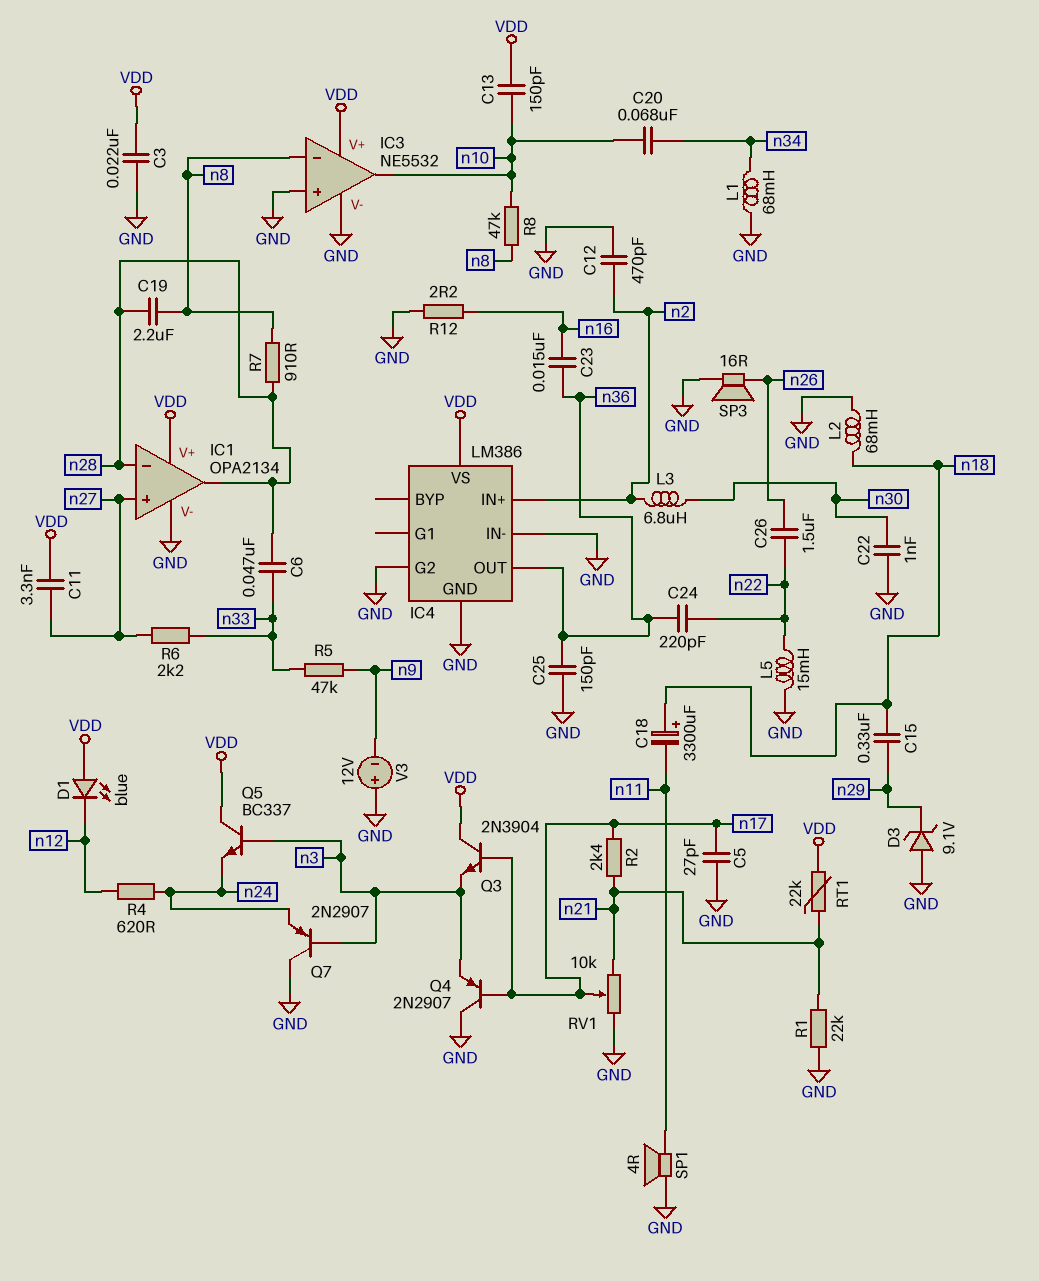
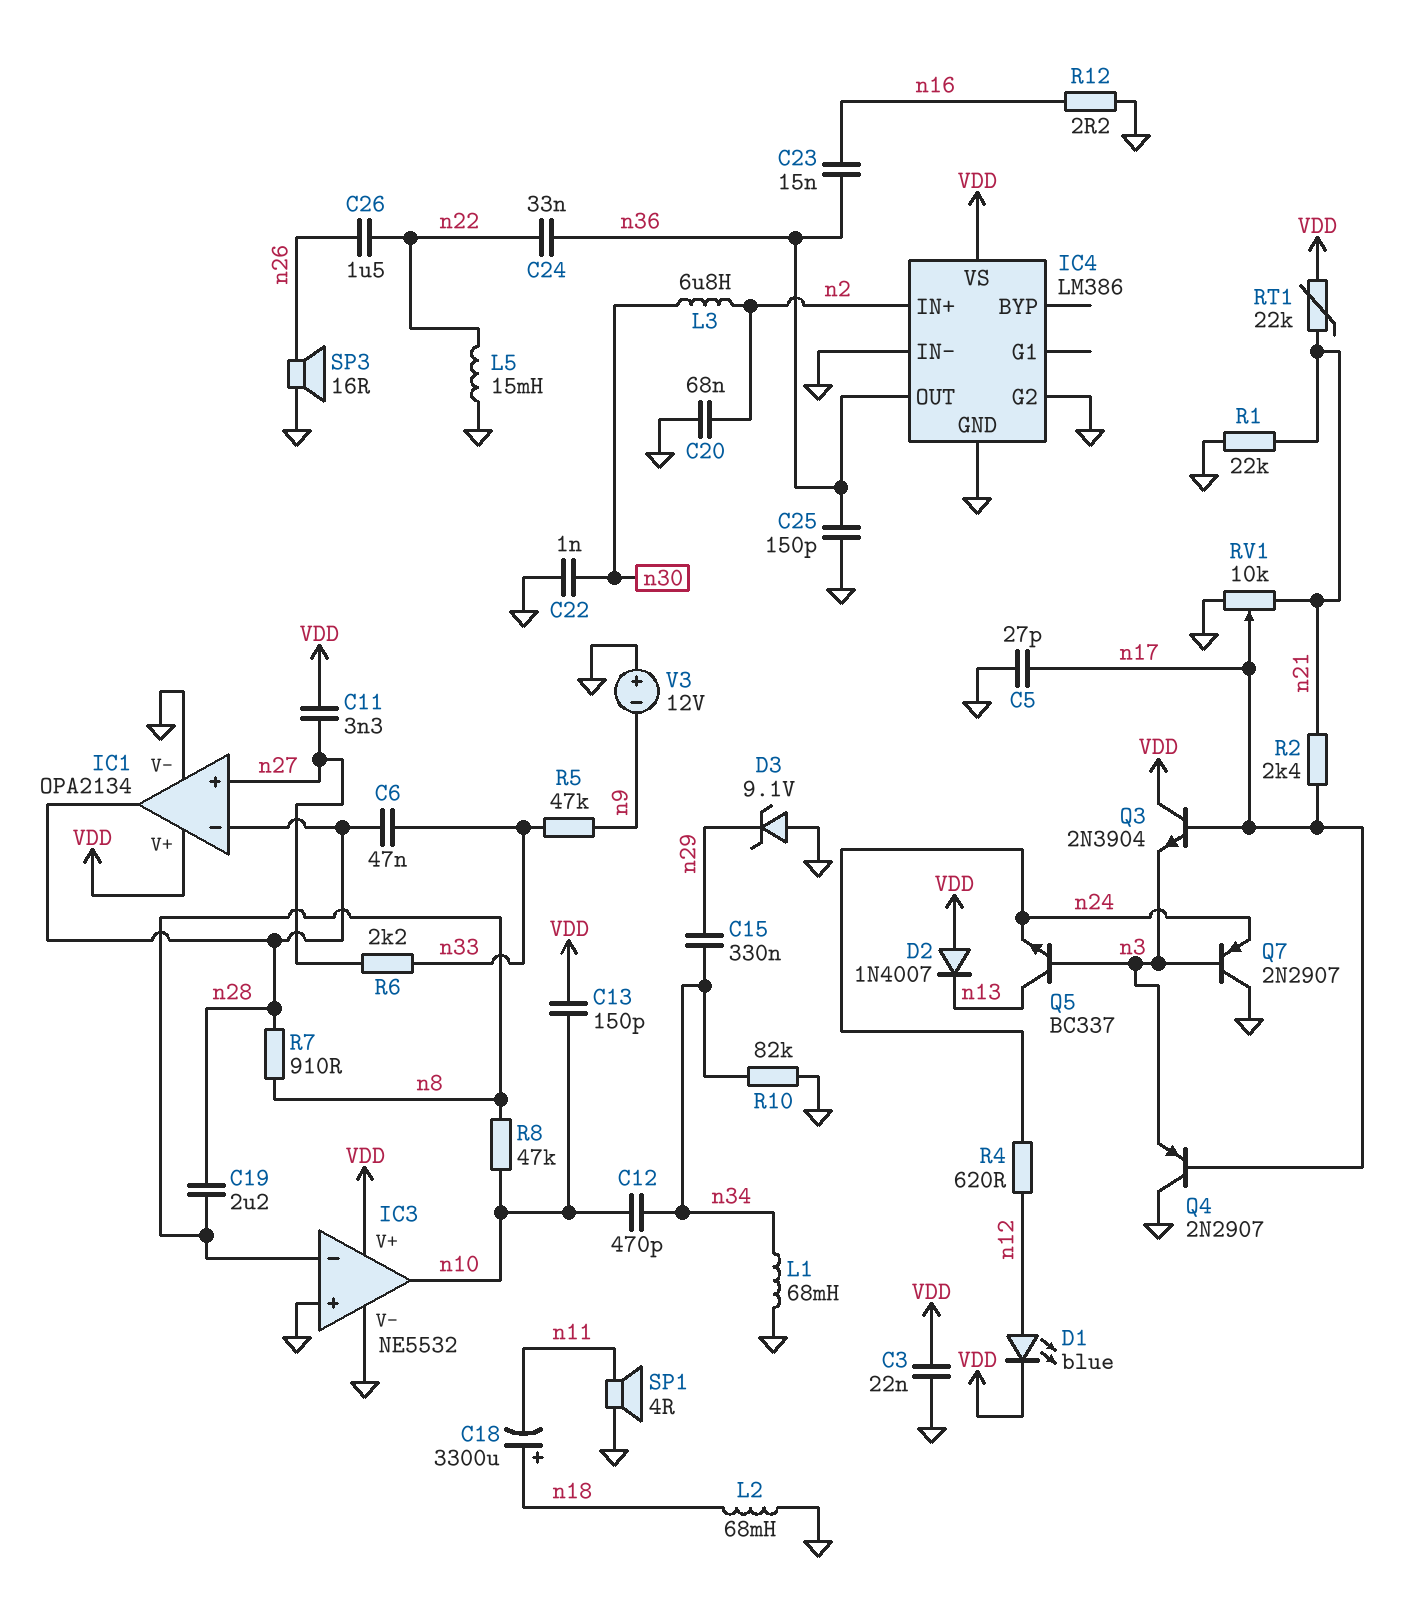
C12: 470pF (GND, n2) -> 470pF (n10, n34)
C15: 330nF (n18, n29) -> 330nF (n29, n34)
C20: 68nF (n10, n34) -> 68nF (GND, n2)
C24: 220pF (n22, n36) -> 33nF (n22, n36)
D1: LED blue (A VDD, K n12) -> LED blue (A n12, K VDD)
D2: none -> diode 1N4007 (A VDD, K n13)
Q5: NPN BC337 (B n3, C VDD, E n24) -> NPN BC337 (B n3, C n13, E n24)
R10: none -> 82k (GND, n34)

